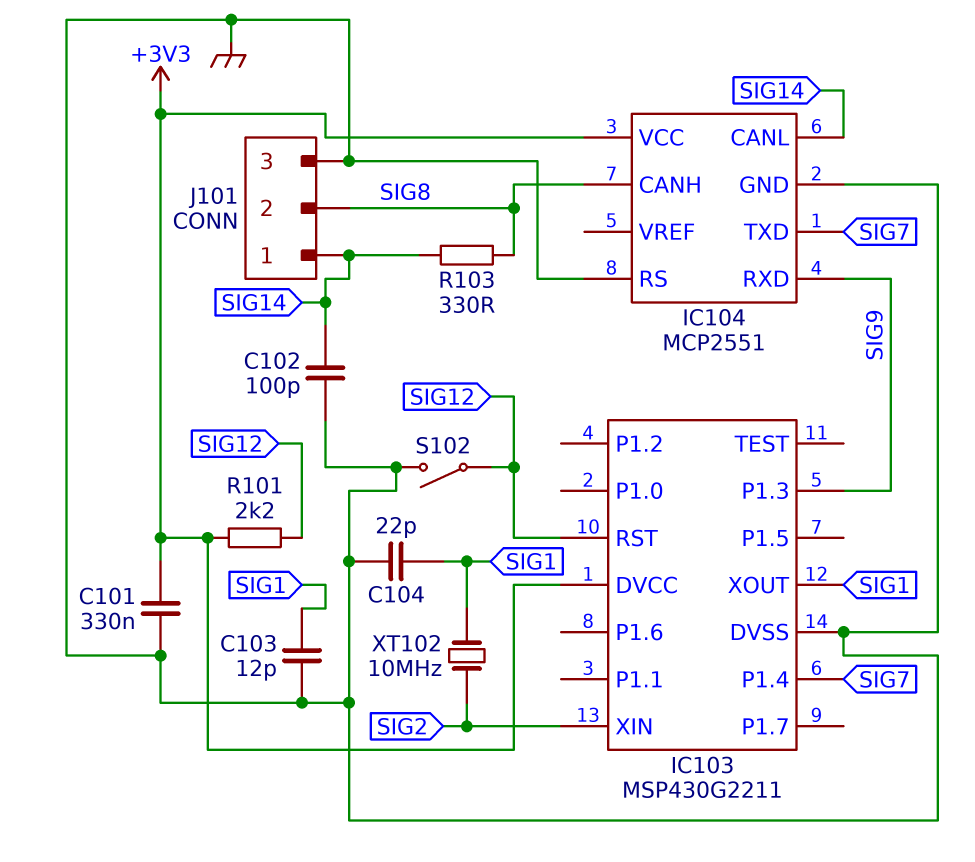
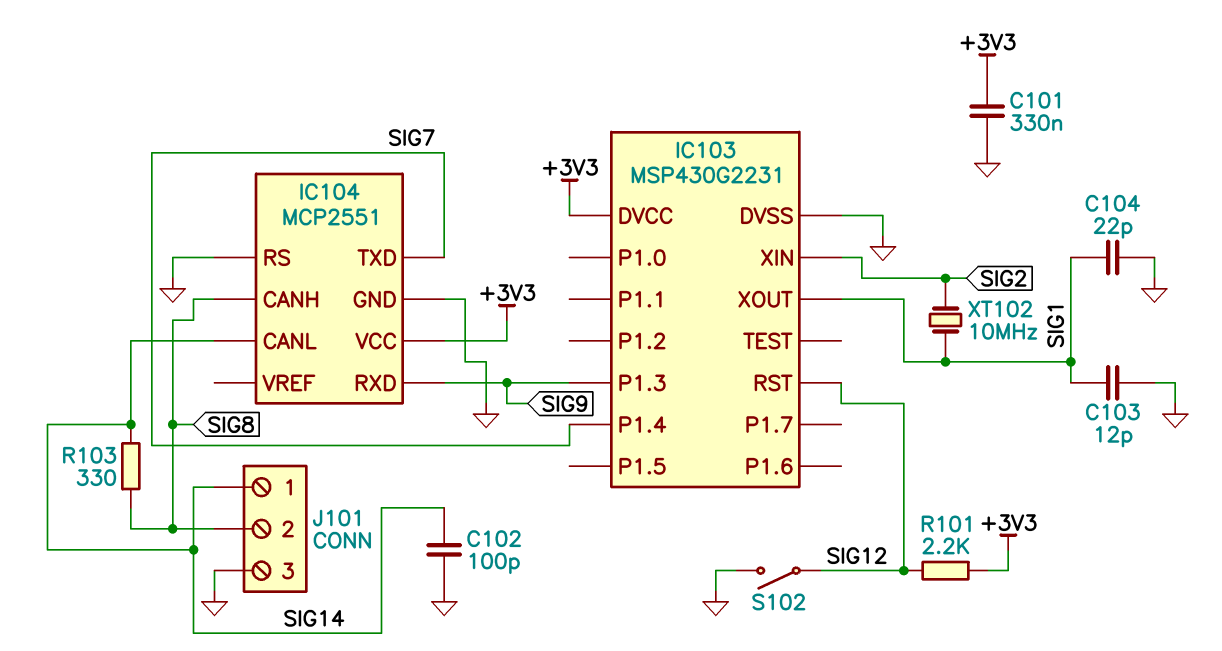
IC103: MSP430G2211 -> MSP430G2231

